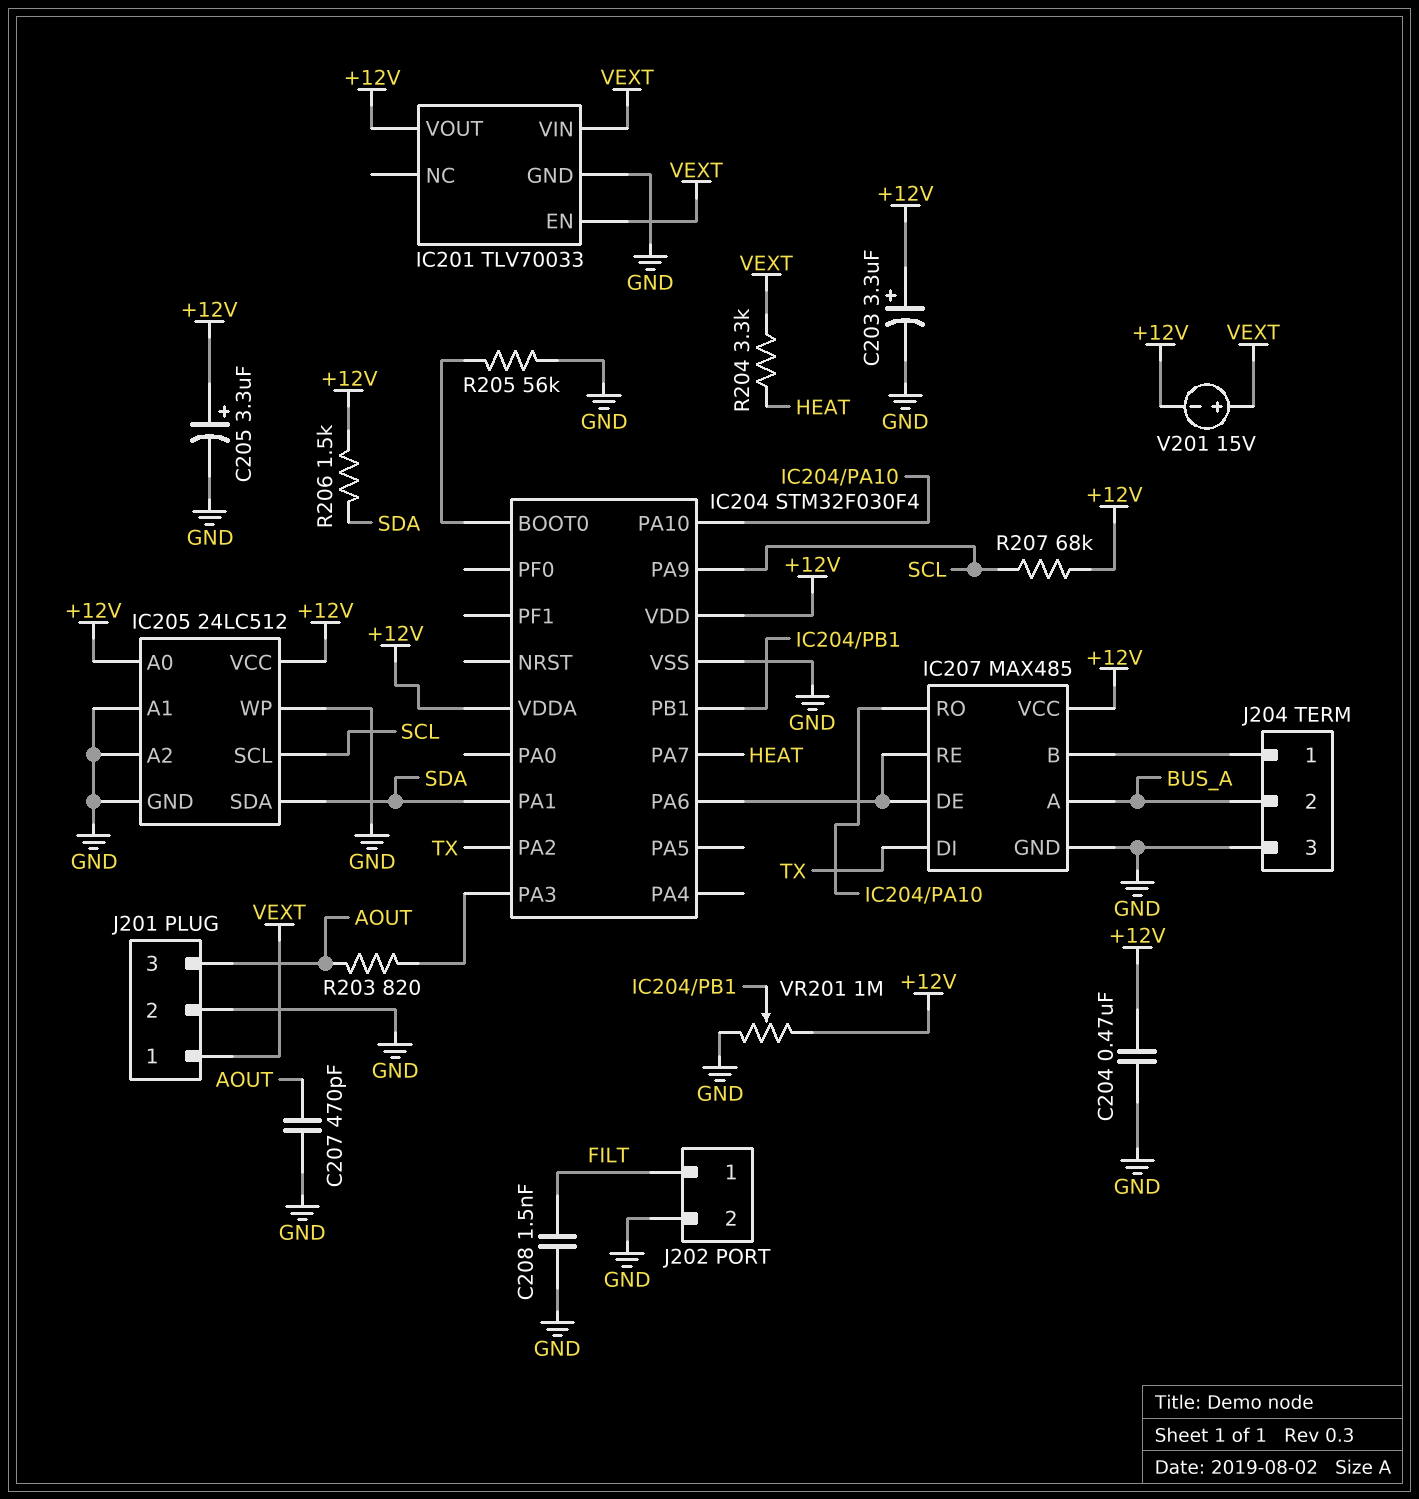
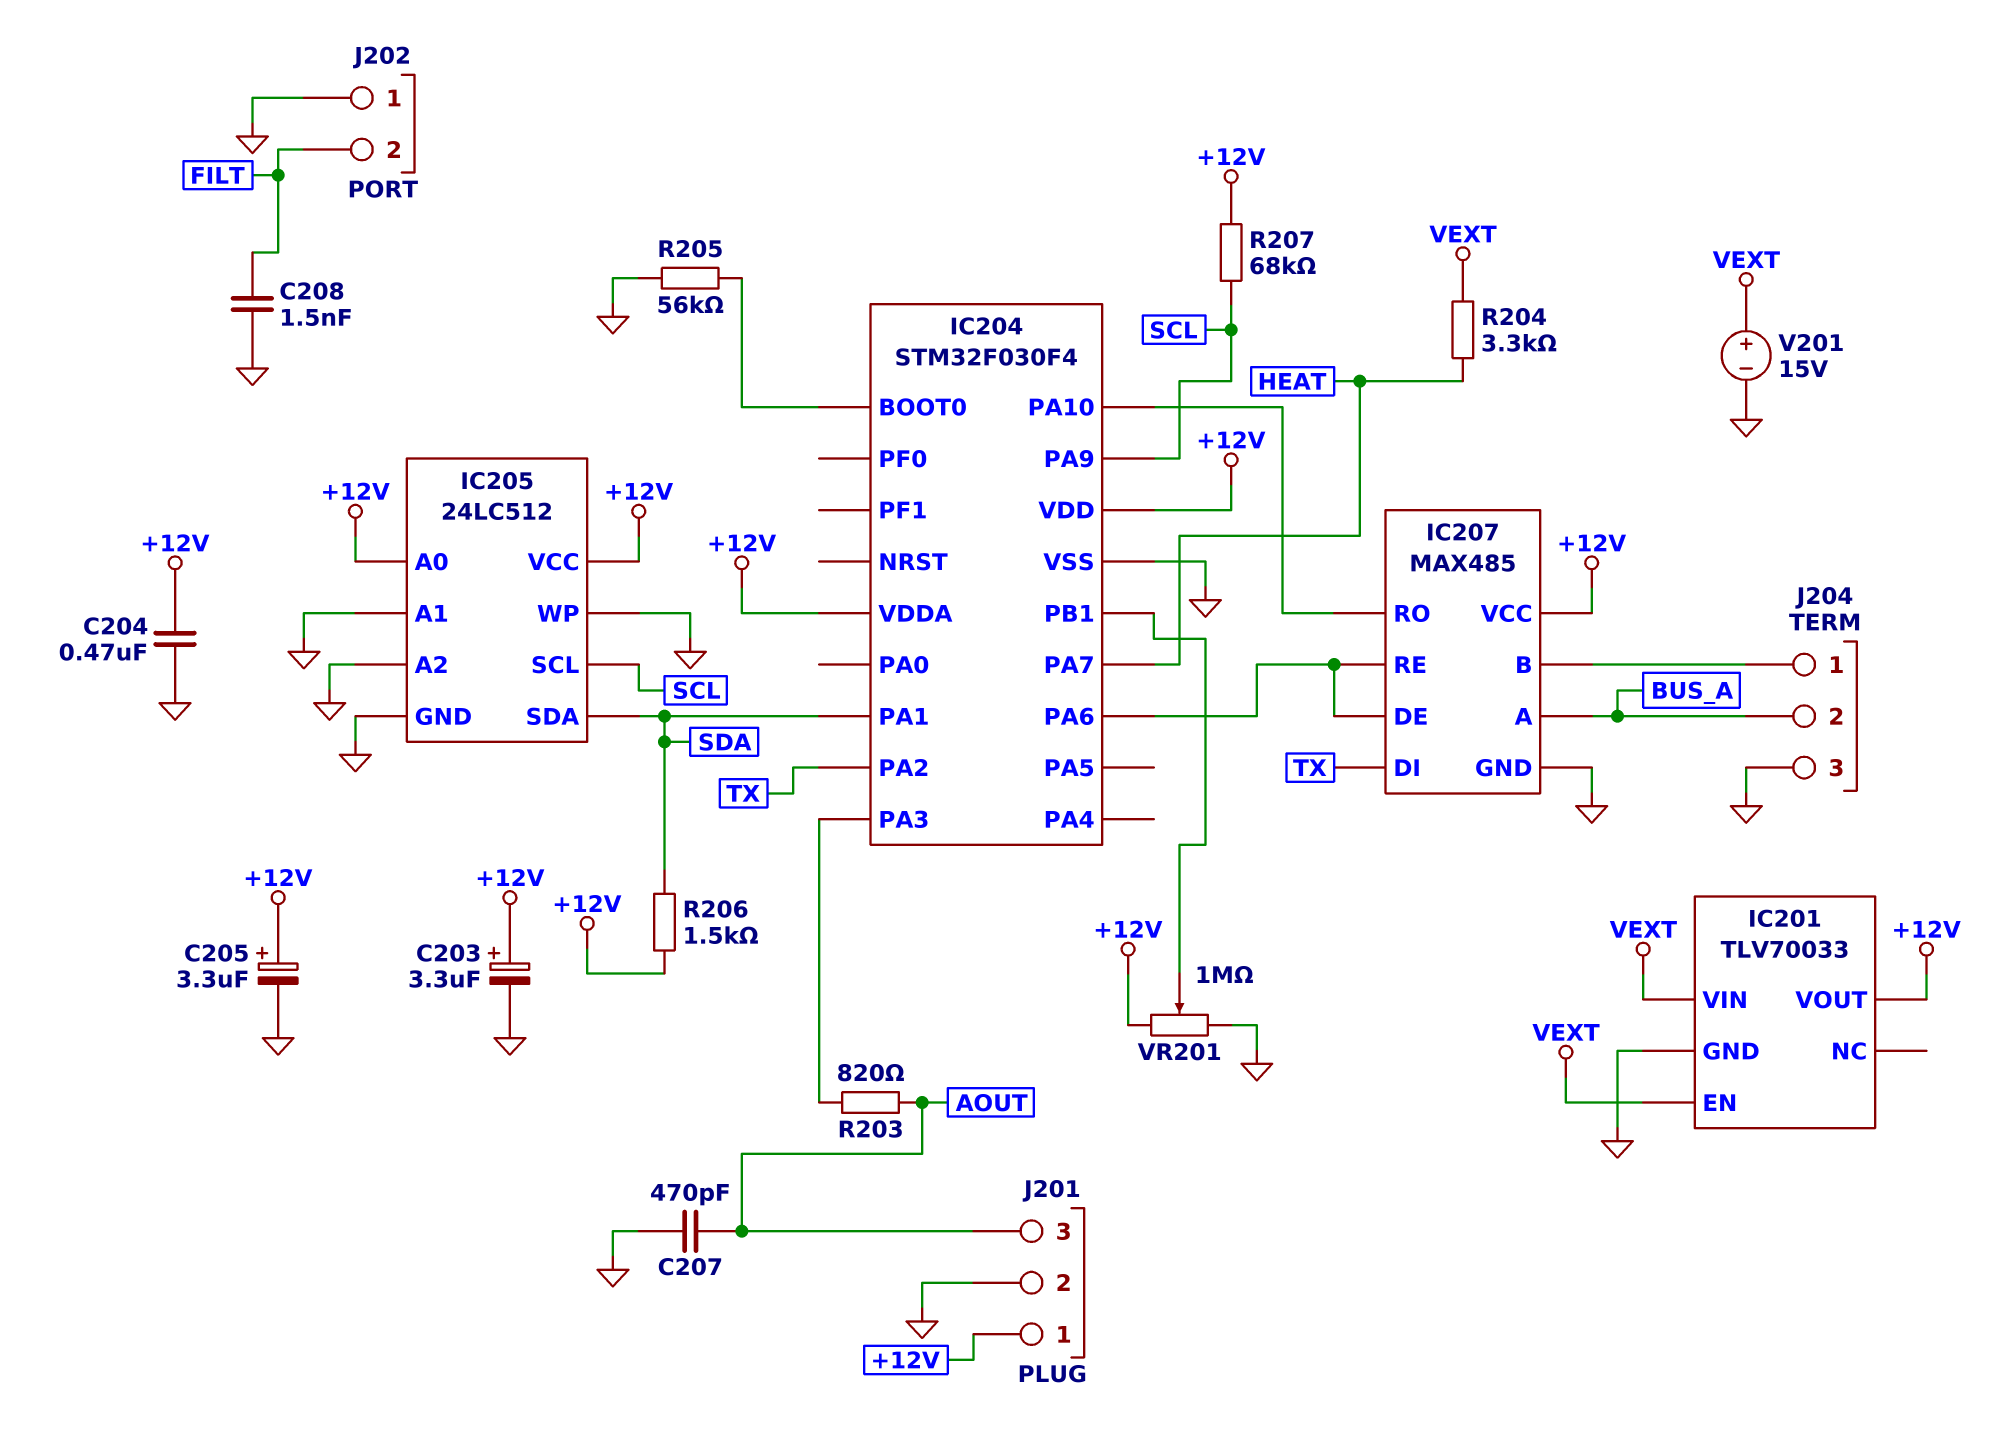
J201 pin 1: VEXT -> +12V
J202 pin 1: FILT -> GND
J202 pin 2: GND -> FILT
V201: 15V (plus VEXT, minus +12V) -> 15V (plus VEXT, minus GND)

